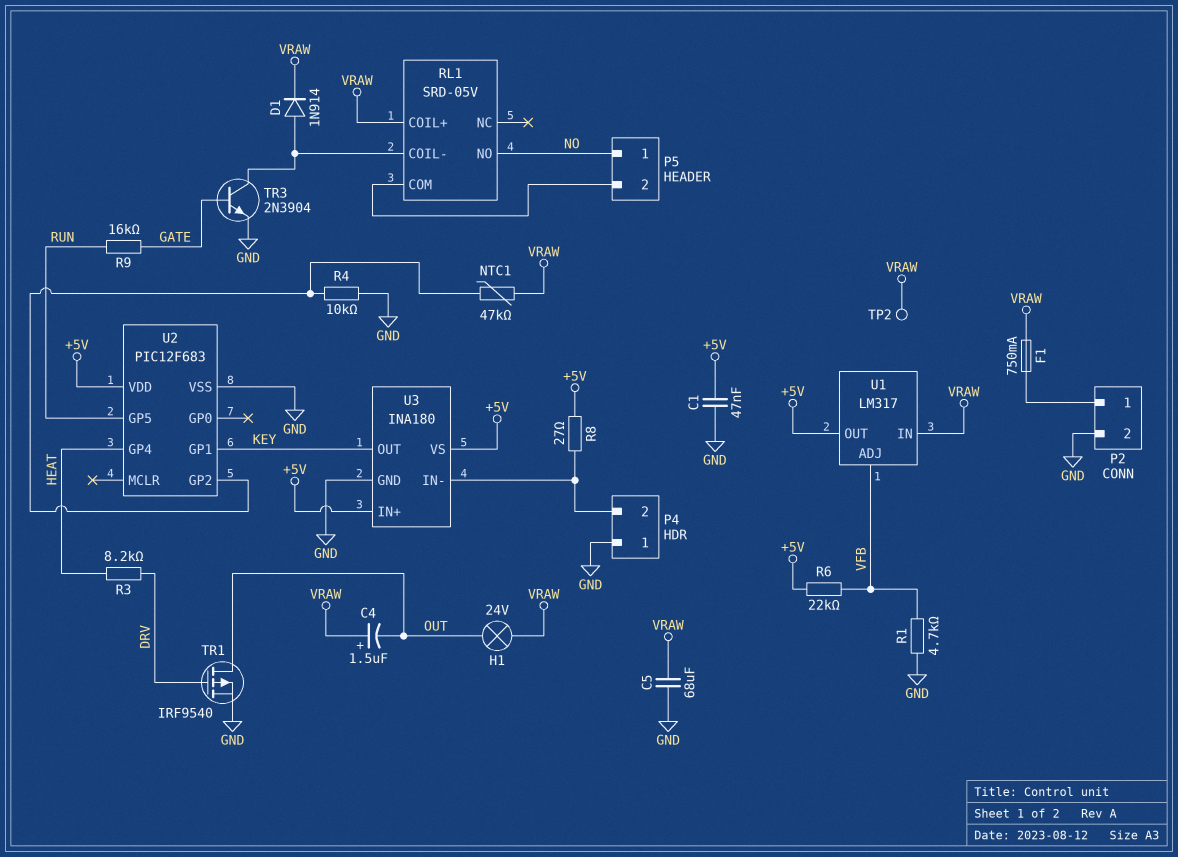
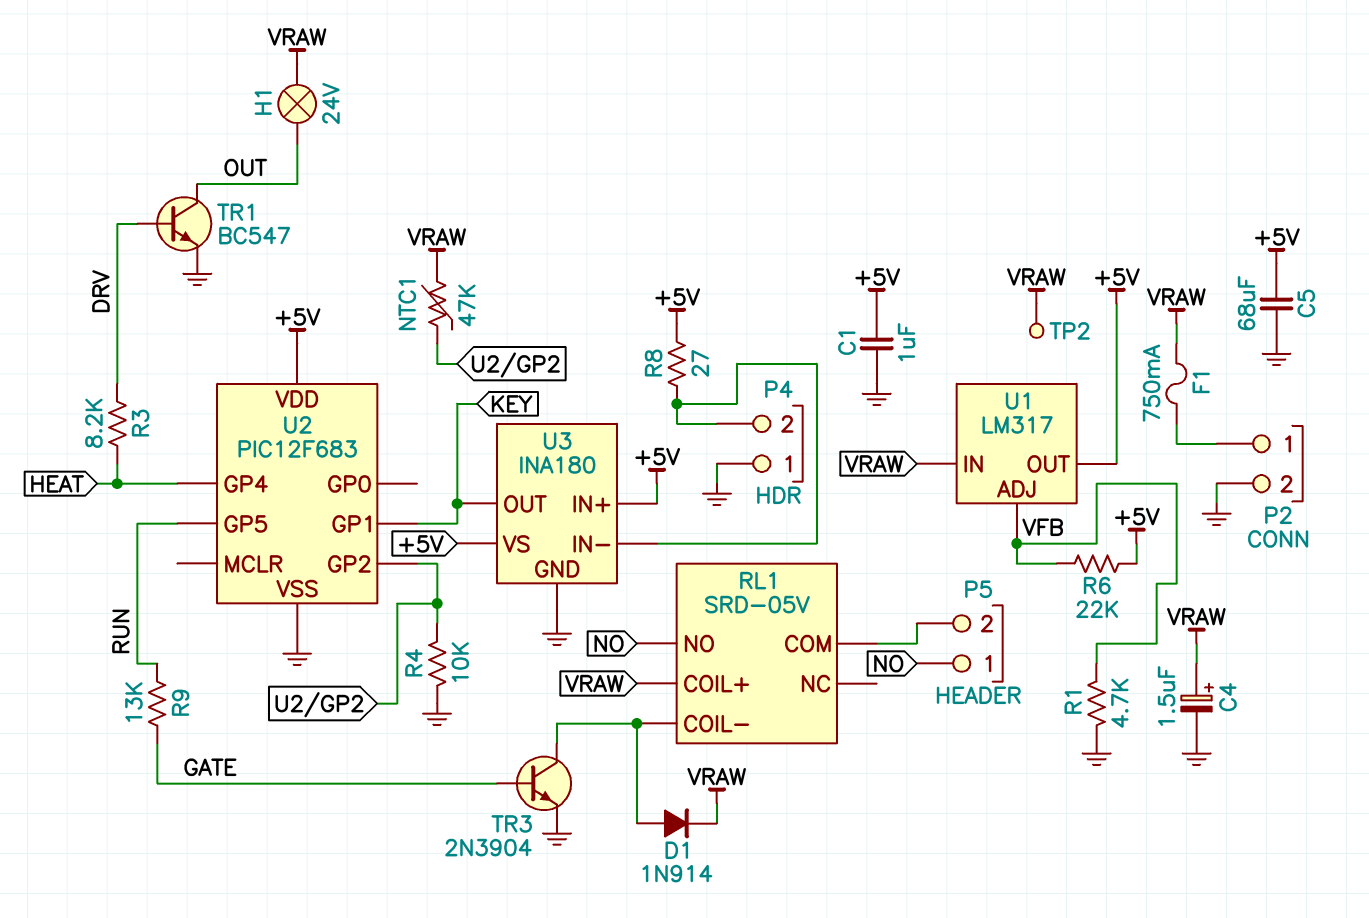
C1: 47nF (+5V, GND) -> 1uF (+5V, GND)
C4: 1.5uF (plus VRAW, minus OUT) -> 1.5uF (plus VRAW, minus GND)
C5: 68uF (GND, VRAW) -> 68uF (+5V, GND)
R9: 16k (GATE, RUN) -> 13k (GATE, RUN)
TR1: PMOS IRF9540 (G DRV, D OUT, S GND) -> NPN BC547 (B DRV, C OUT, E GND)

